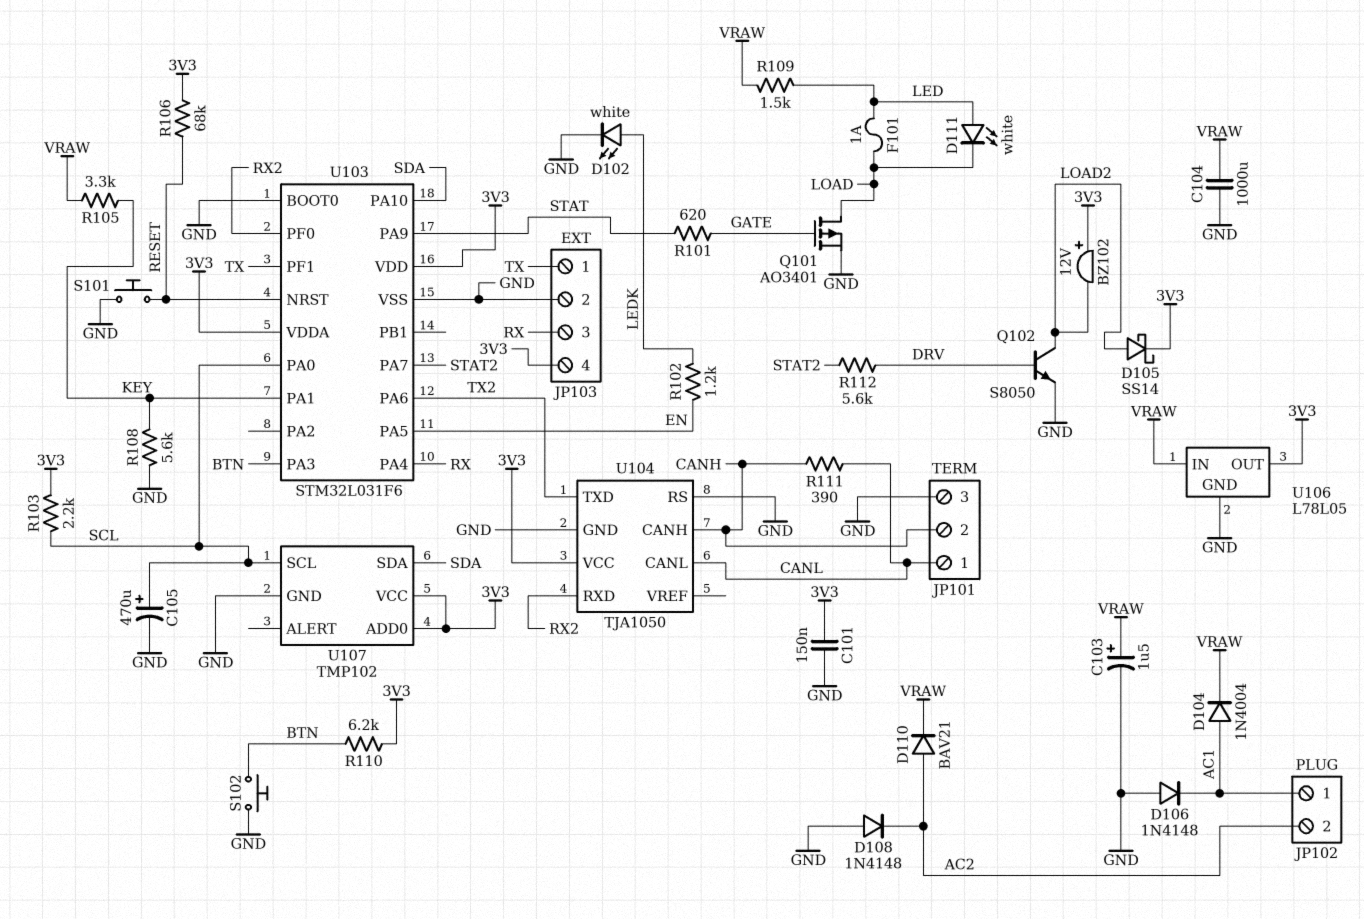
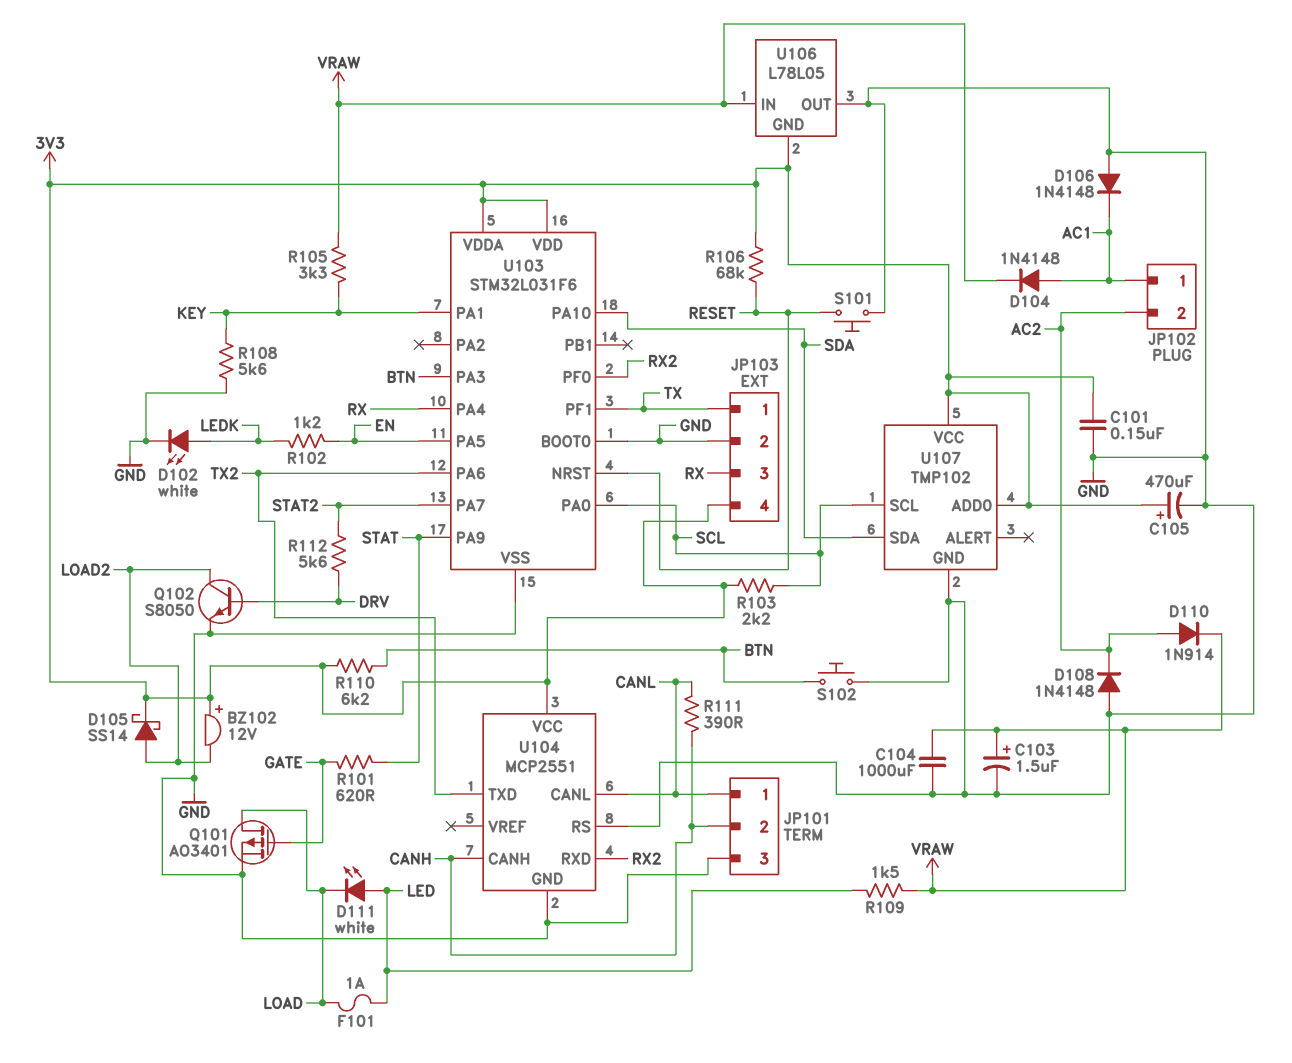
C105: 470uF (plus SCL, minus GND) -> 470uF (plus 3V3, minus GND)
D104: diode 1N4004 (A AC1, K VRAW) -> diode 1N4148 (A AC1, K VRAW)
D110: diode BAV21 (A AC2, K VRAW) -> diode 1N914 (A AC2, K VRAW)
U104: TJA1050 -> MCP2551
U106 pin GND: GND -> 3V3
U106 pin OUT: 3V3 -> GND

